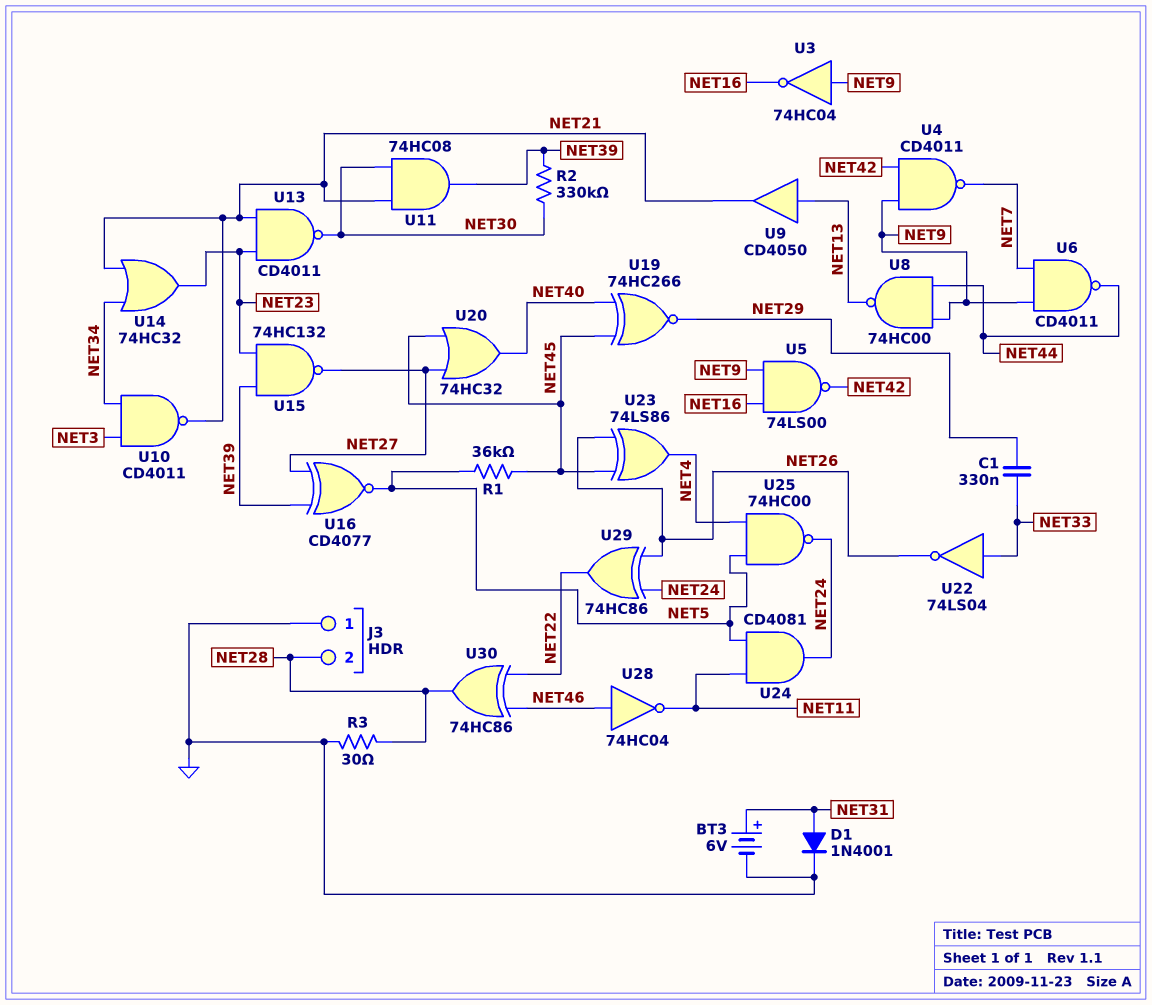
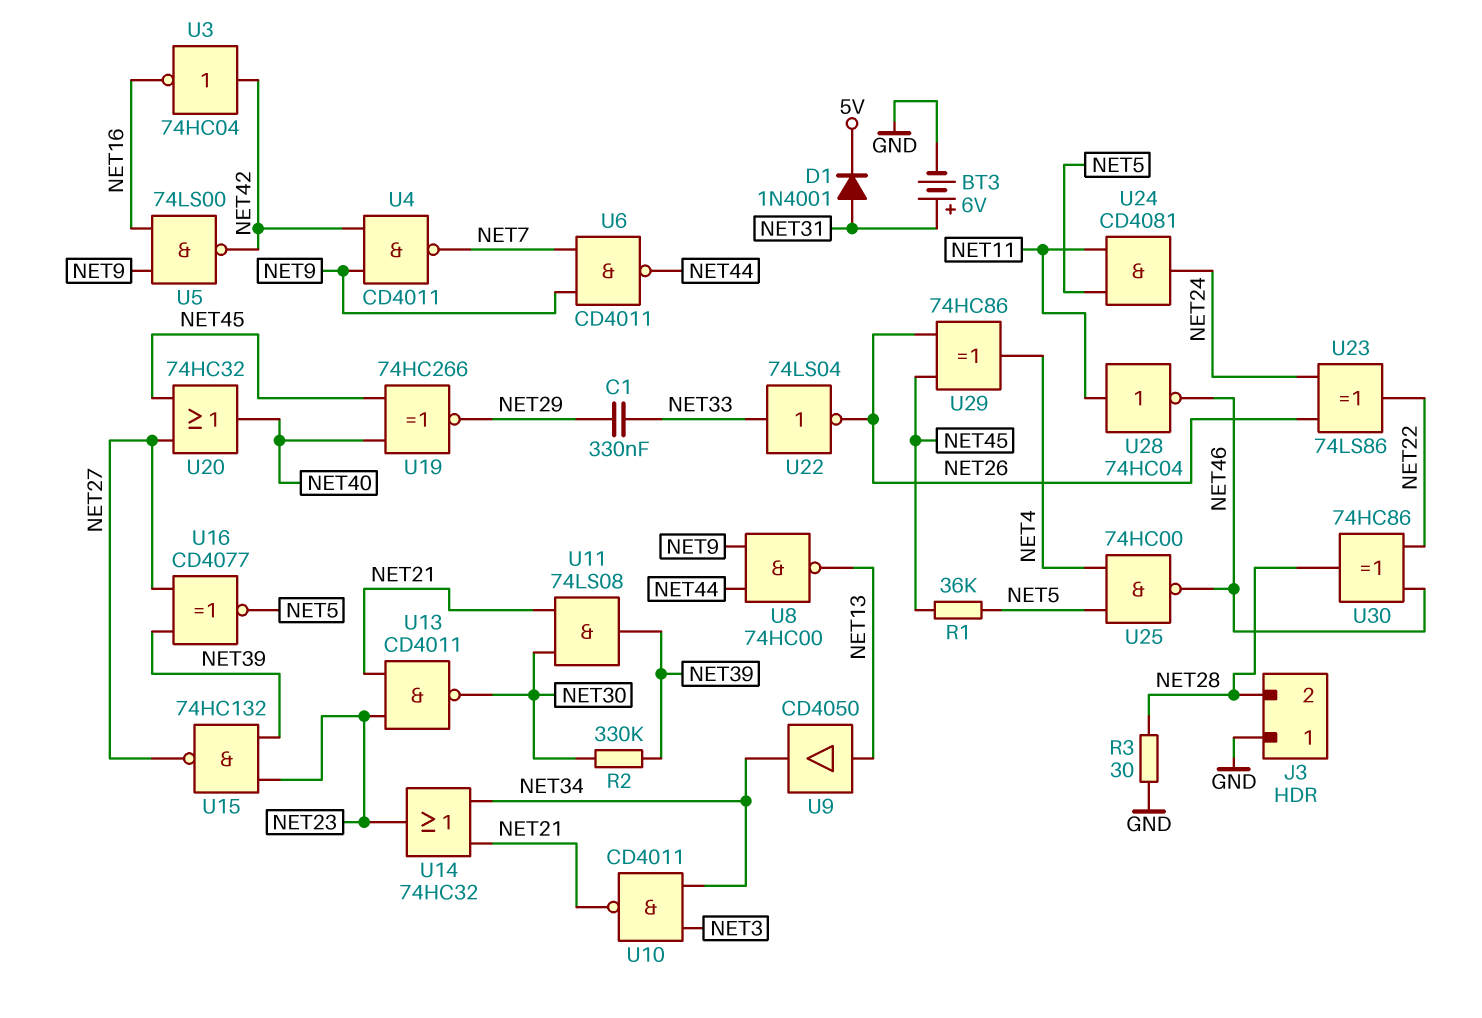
D1: diode 1N4001 (A NET31, K GND) -> diode 1N4001 (A NET31, K 5V)
U3: NOT 74HC04 (in NET9, out NET16) -> NOT 74HC04 (in NET42, out NET16)
U9: buffer CD4050 (in NET13, out NET21) -> buffer CD4050 (in NET13, out NET34)
U11: AND 74HC08 (in NET21, in NET30, out NET39) -> AND 74LS08 (in NET21, in NET30, out NET39)
U23: XOR 74LS86 (in NET26, in NET45, out NET4) -> XOR 74LS86 (in NET24, in NET26, out NET22)
U25: NAND 74HC00 (in NET4, in NET5, out NET24) -> NAND 74HC00 (in NET4, in NET5, out NET46)
U28: NOT 74HC04 (in NET46, out NET11) -> NOT 74HC04 (in NET11, out NET46)
U29: XOR 74HC86 (in NET24, in NET26, out NET22) -> XOR 74HC86 (in NET26, in NET45, out NET4)

